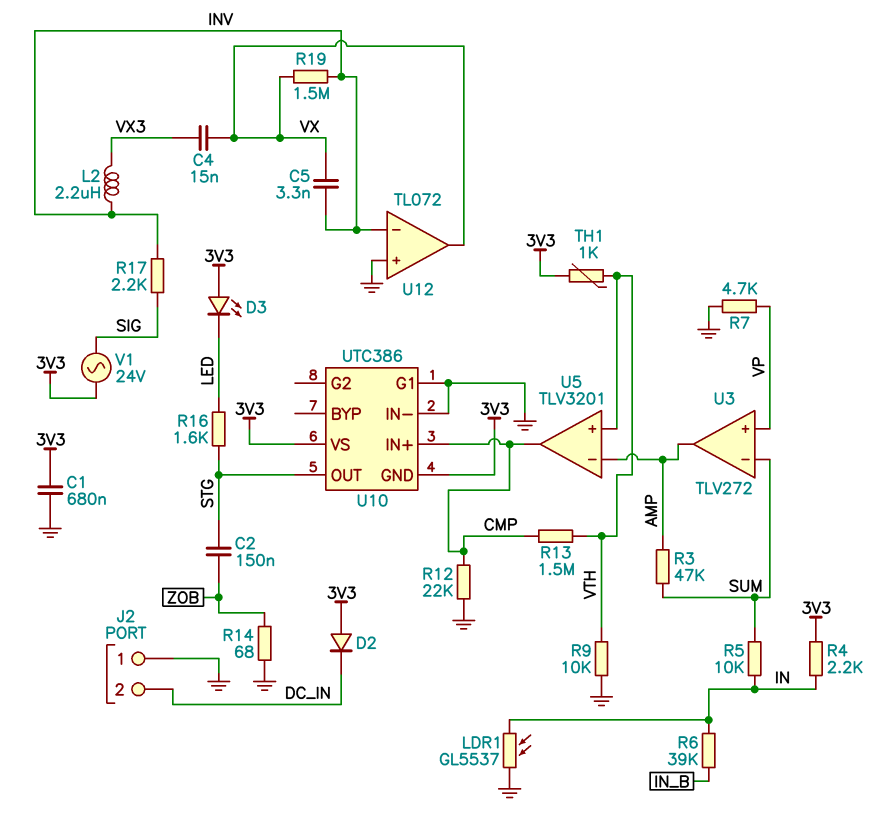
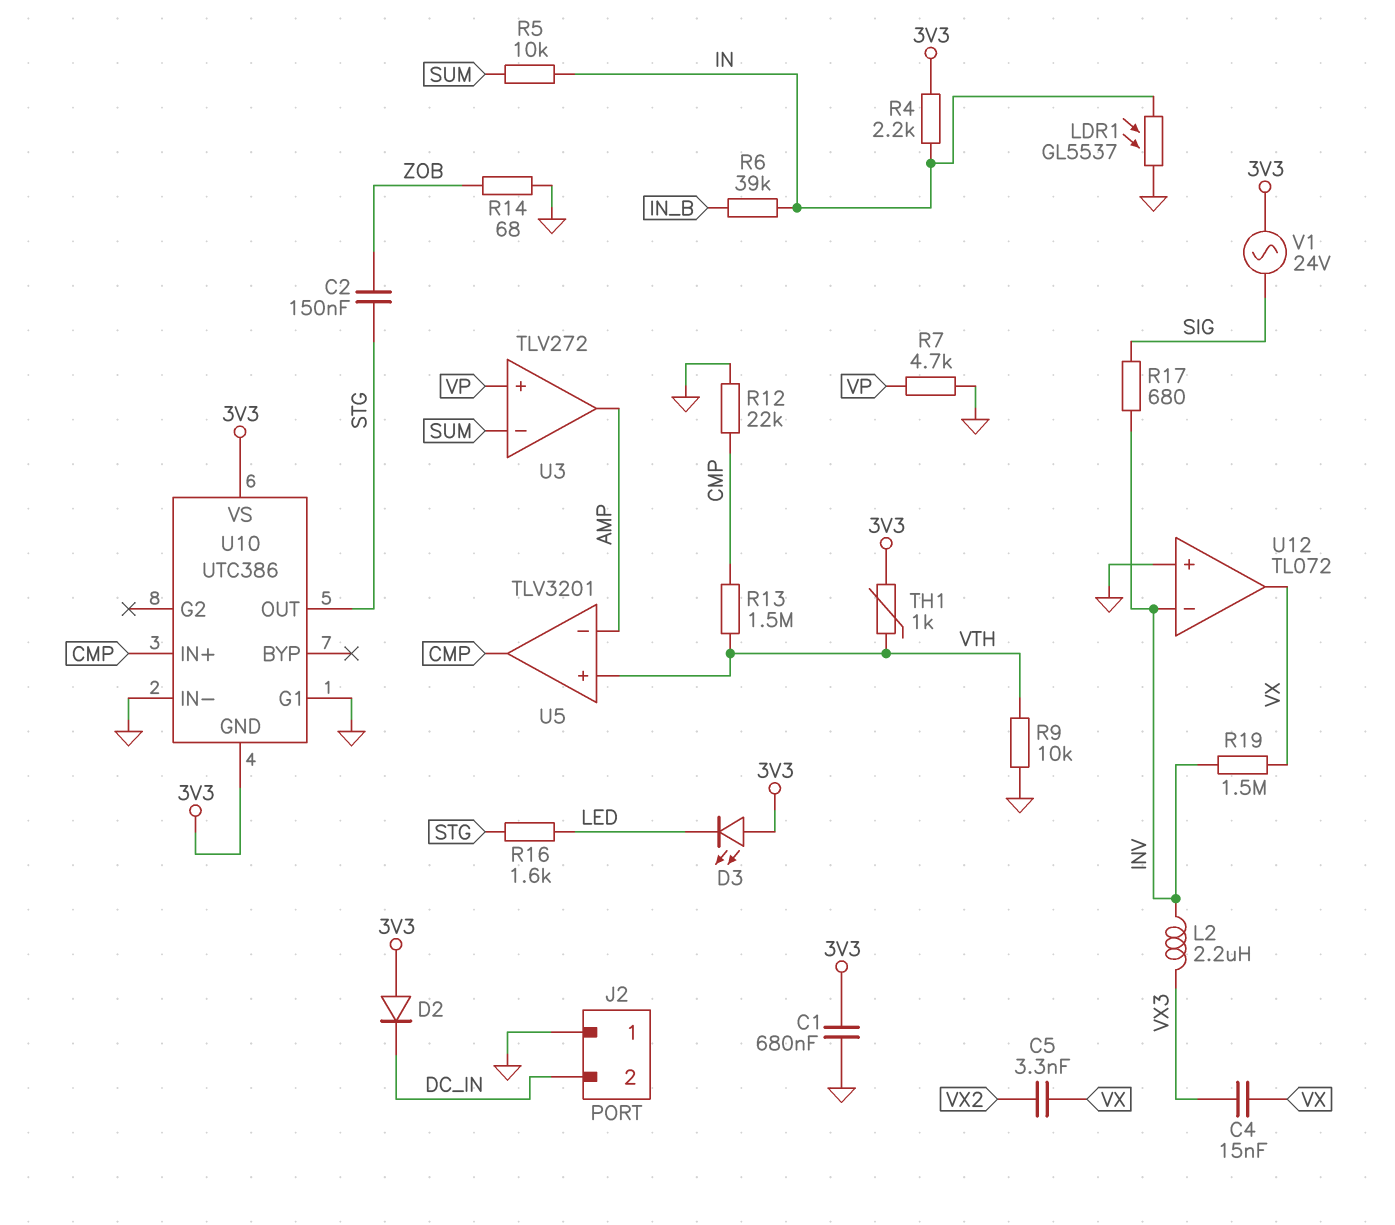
C5: 3.3nF (INV, VX) -> 3.3nF (VX, VX2)
R3: 47k (AMP, SUM) -> none
R17: 2.2k (INV, SIG) -> 680 (INV, SIG)

